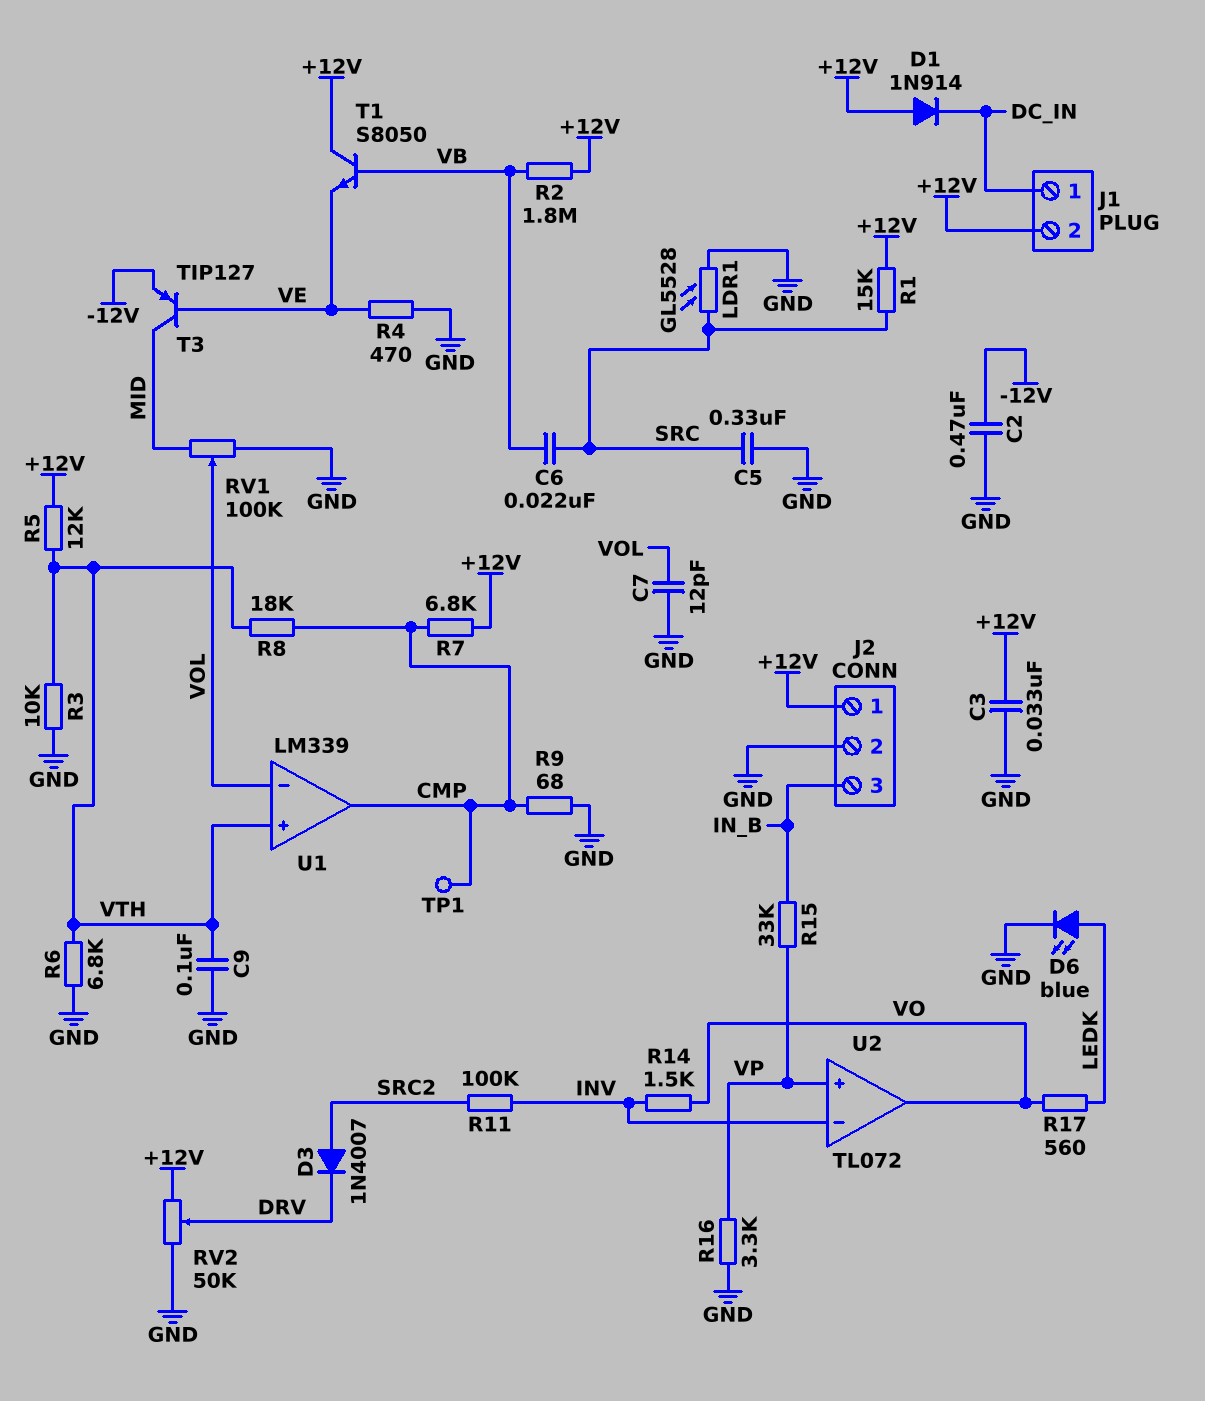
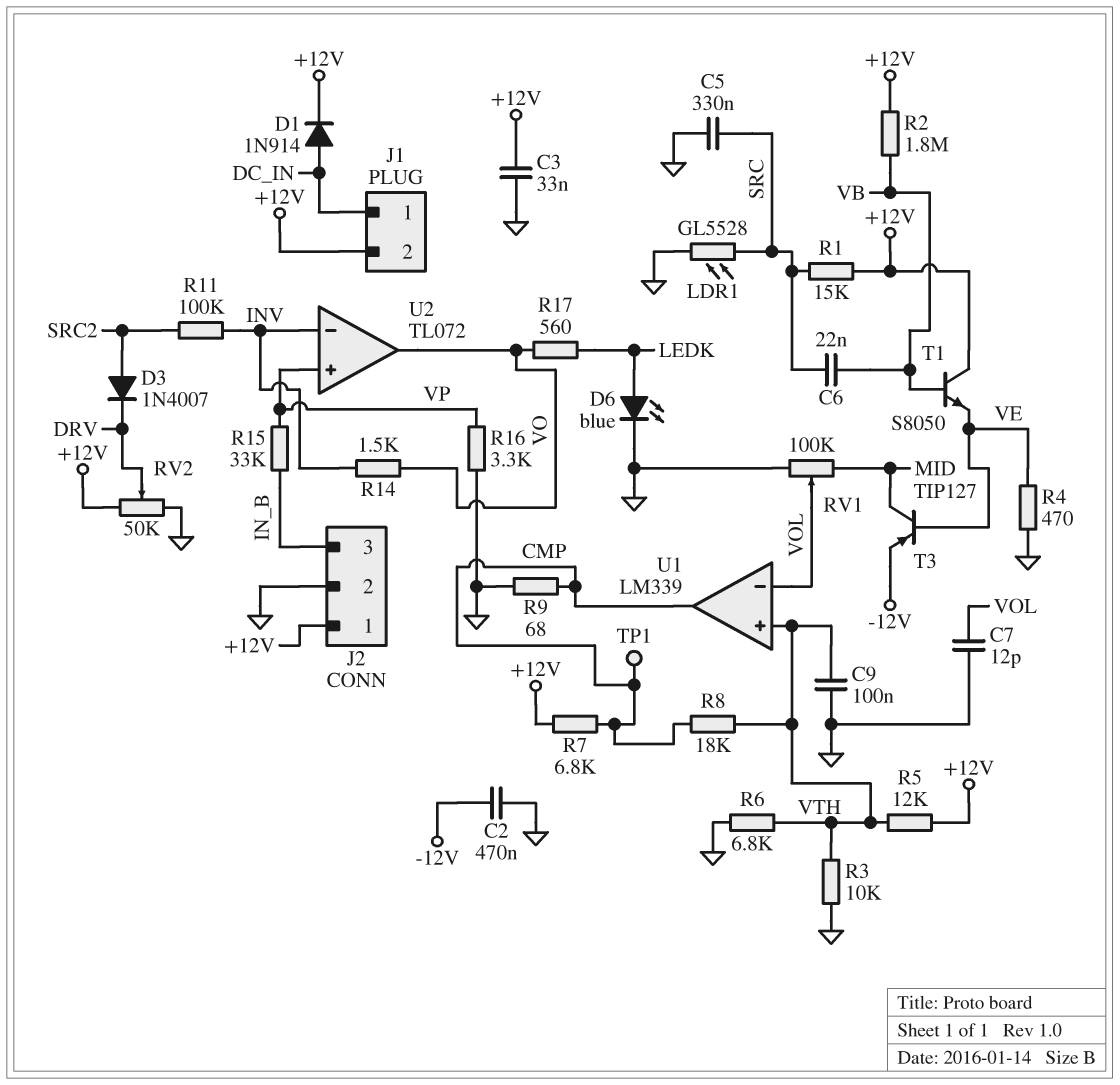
D1: diode 1N914 (A +12V, K DC_IN) -> diode 1N914 (A DC_IN, K +12V)

